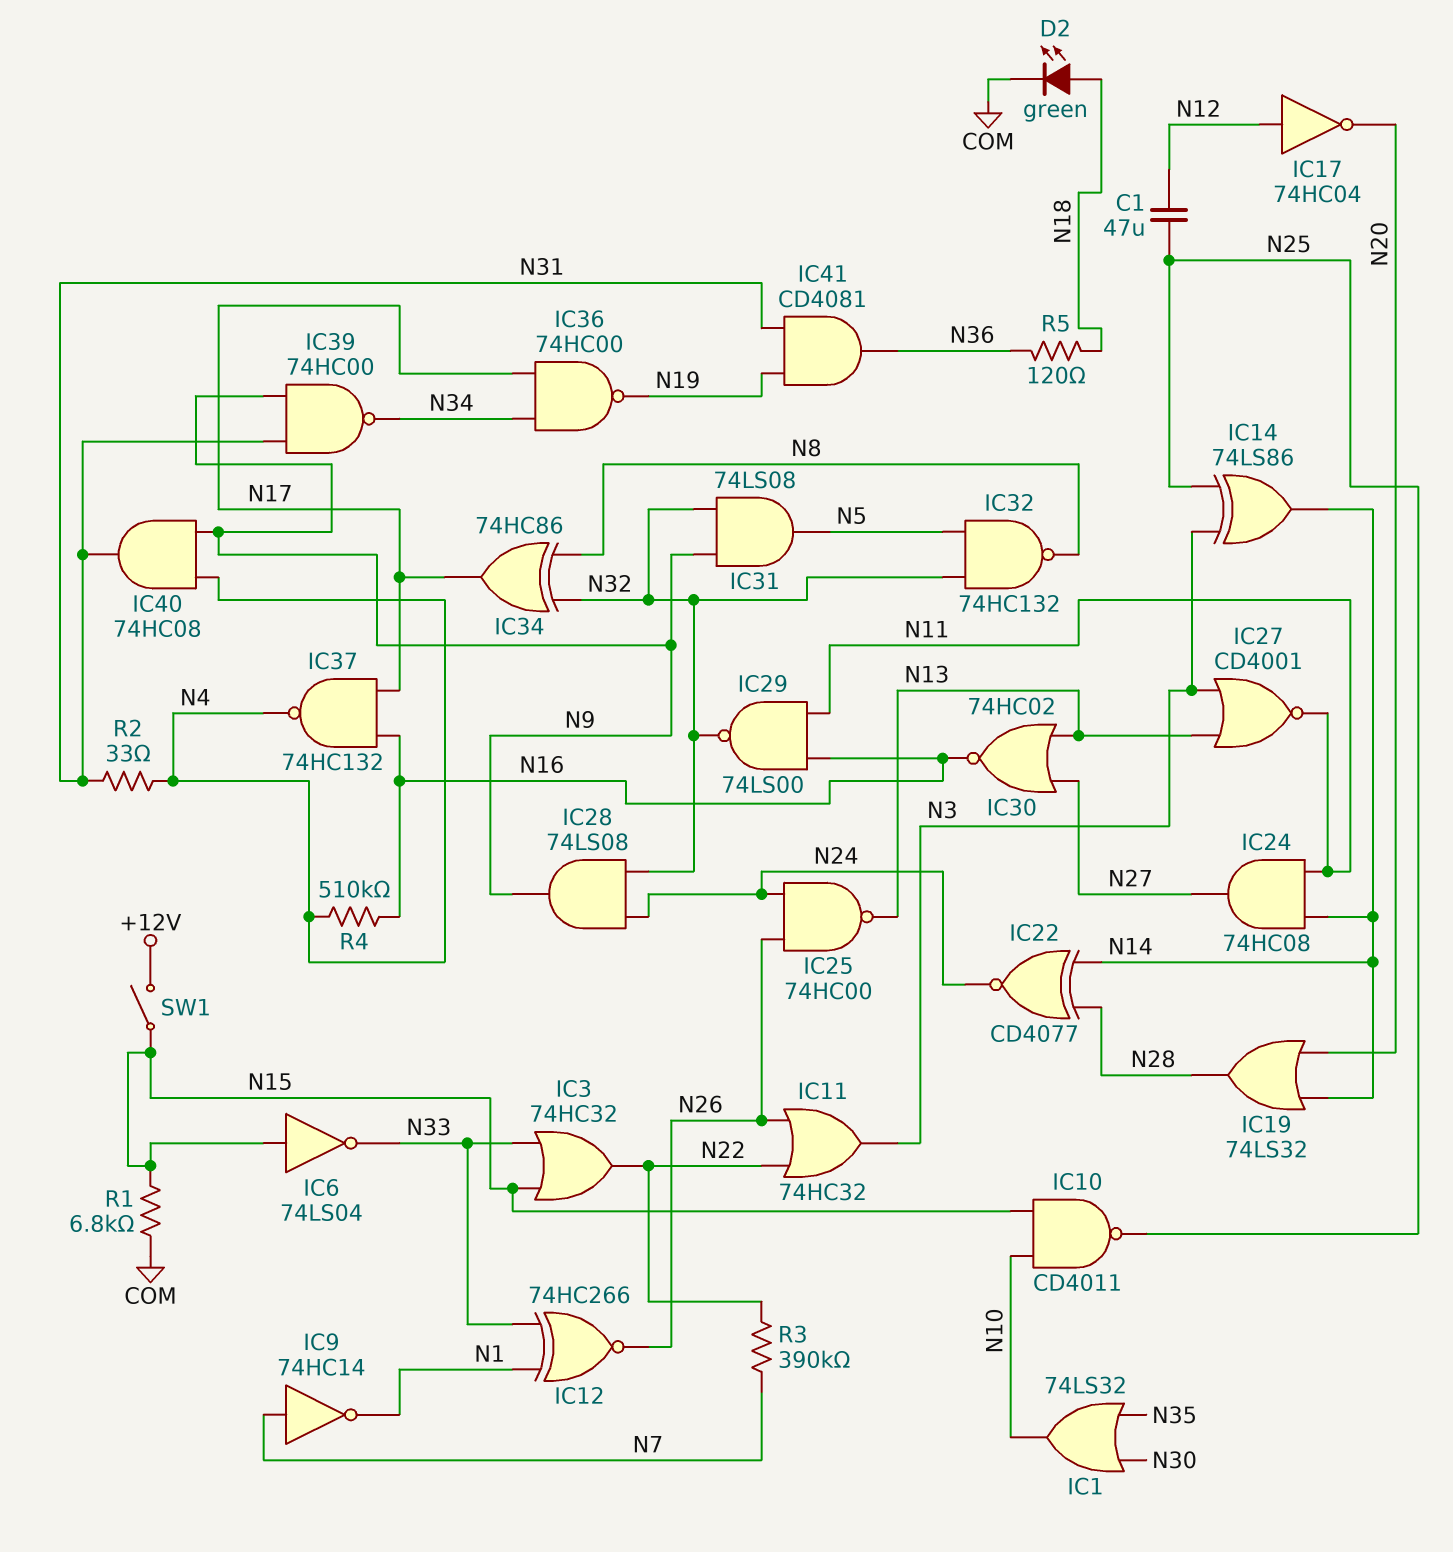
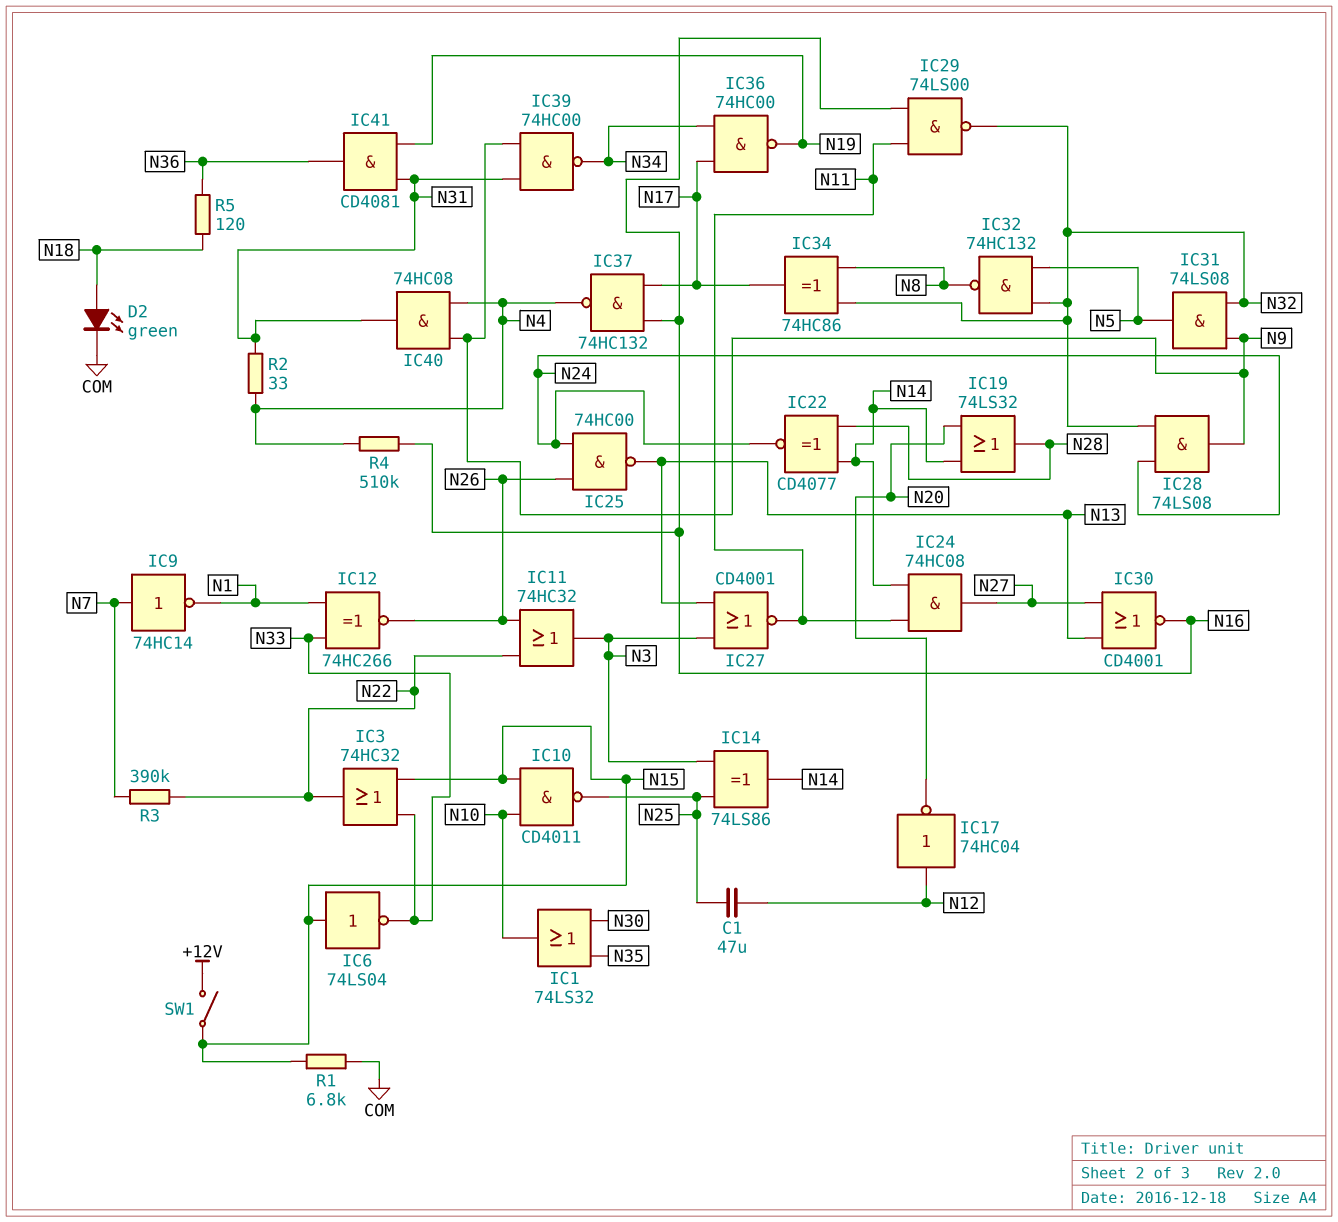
IC30: NOR 74HC02 (in N13, in N27, out N16) -> NOR CD4001 (in N13, in N27, out N16)

